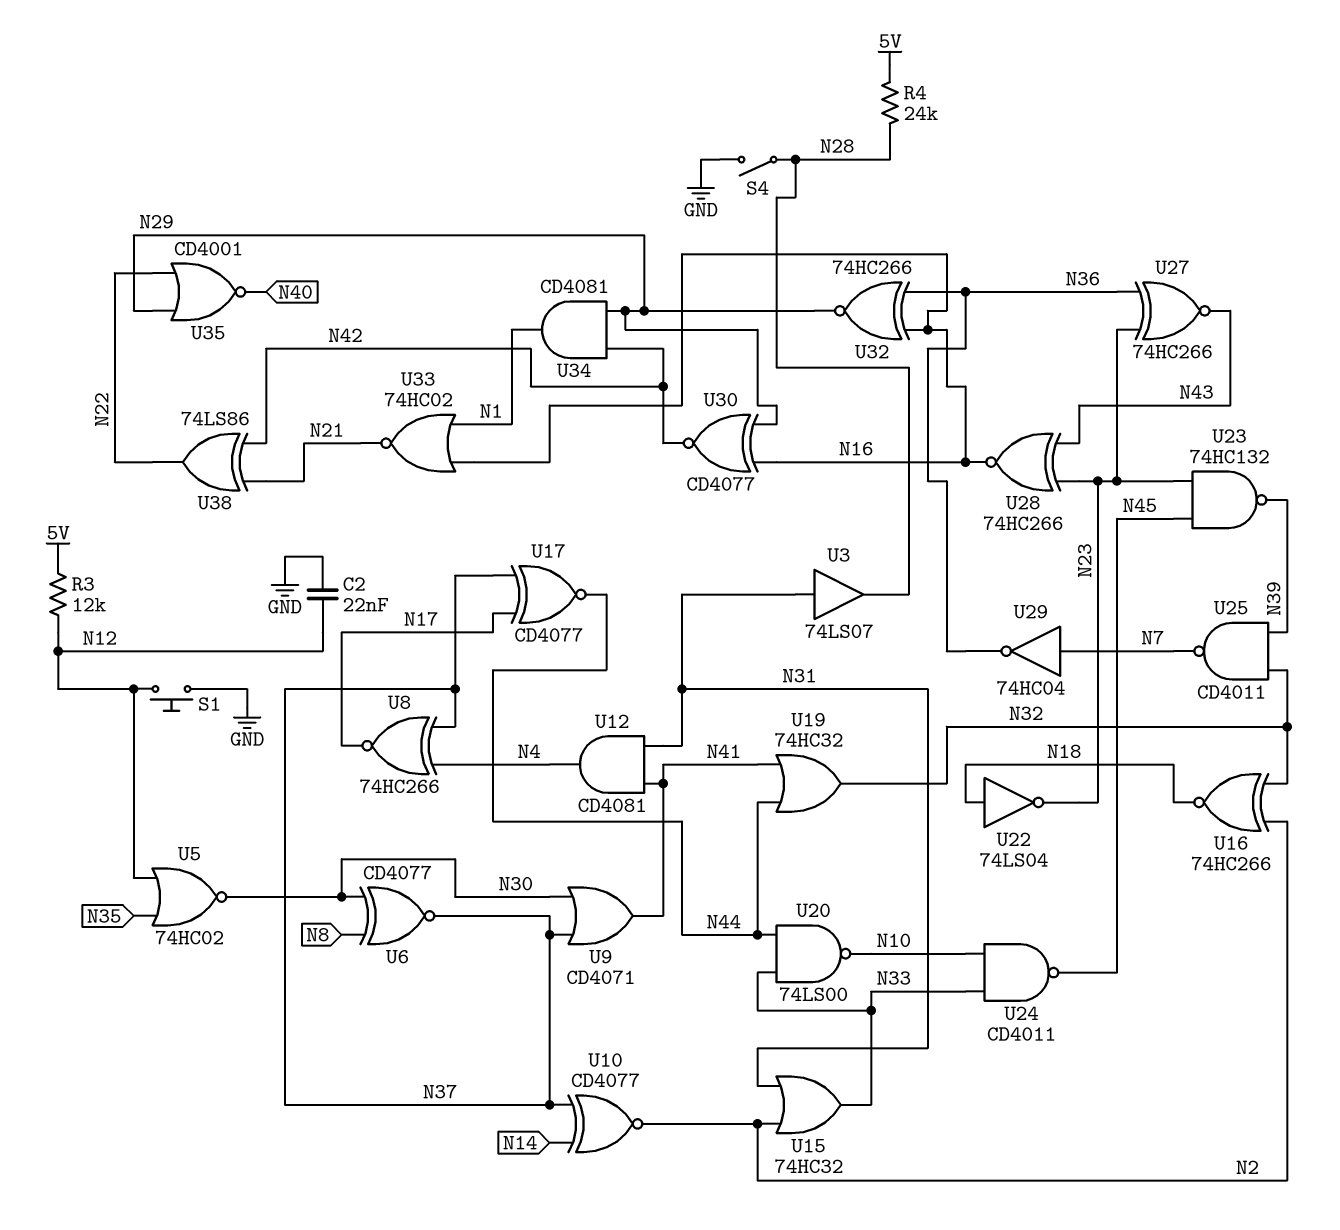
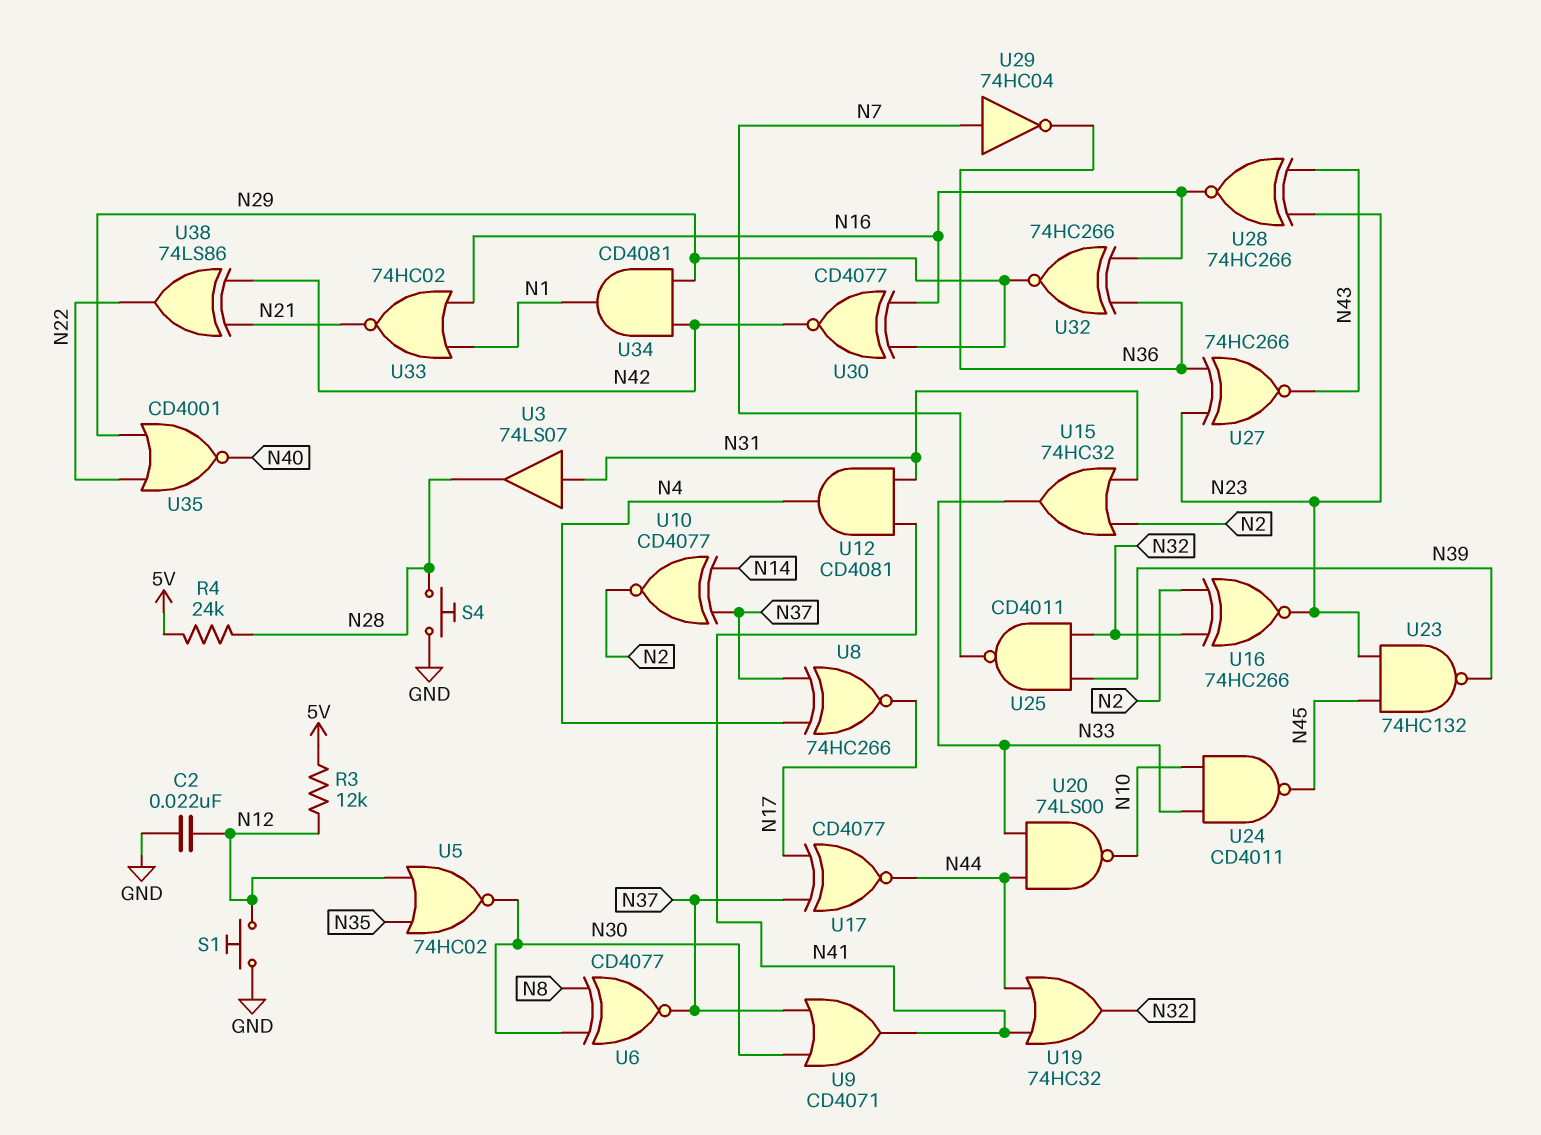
S4: switch (GND, N28) -> button (GND, N28)
U16: XNOR 74HC266 (in N2, in N32, out N18) -> XNOR 74HC266 (in N2, in N32, out N23)
U22: NOT 74LS04 (in N18, out N23) -> none

